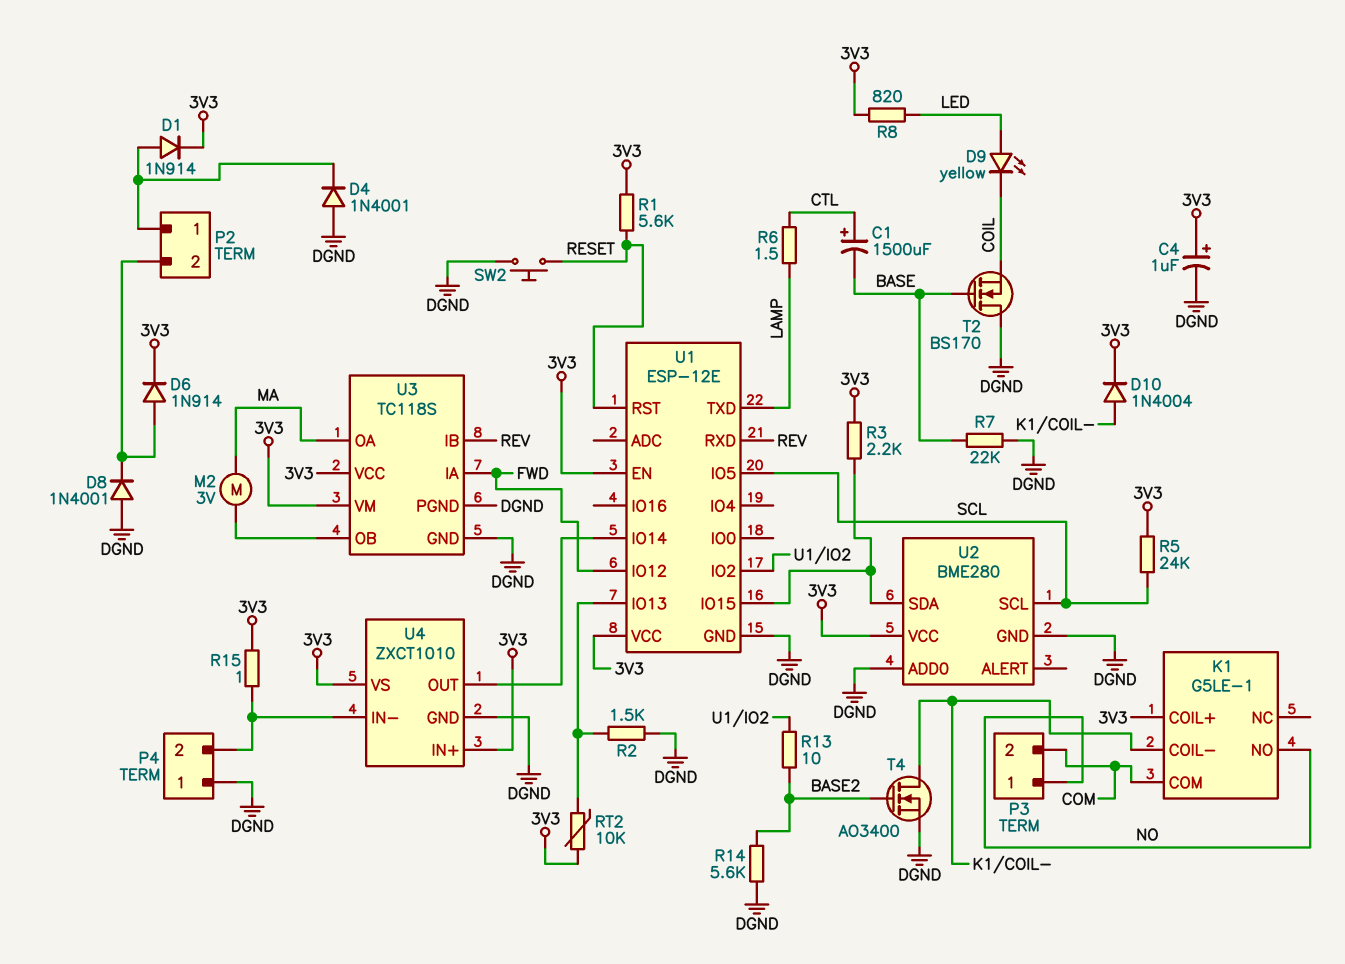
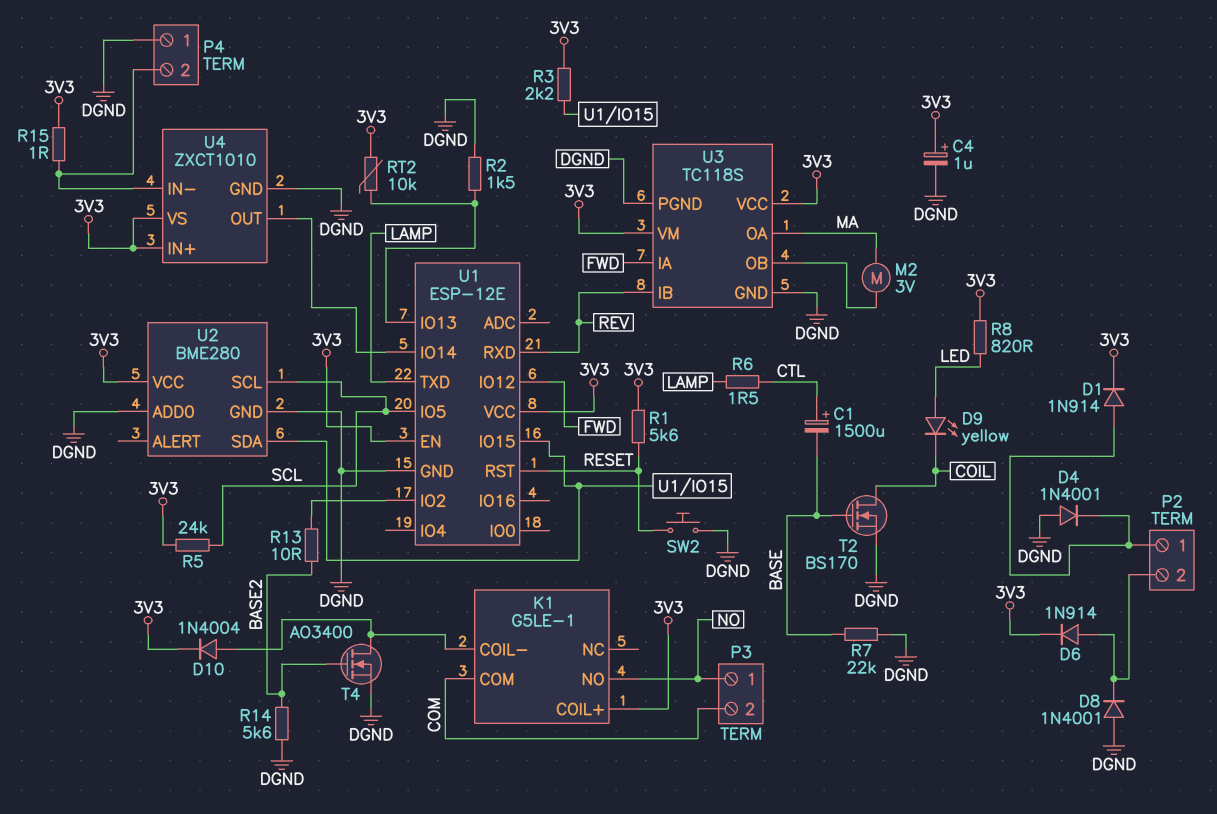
T2: NMOS BS170 (G BASE, D DGND, S COIL) -> NMOS BS170 (G BASE, D COIL, S DGND)

